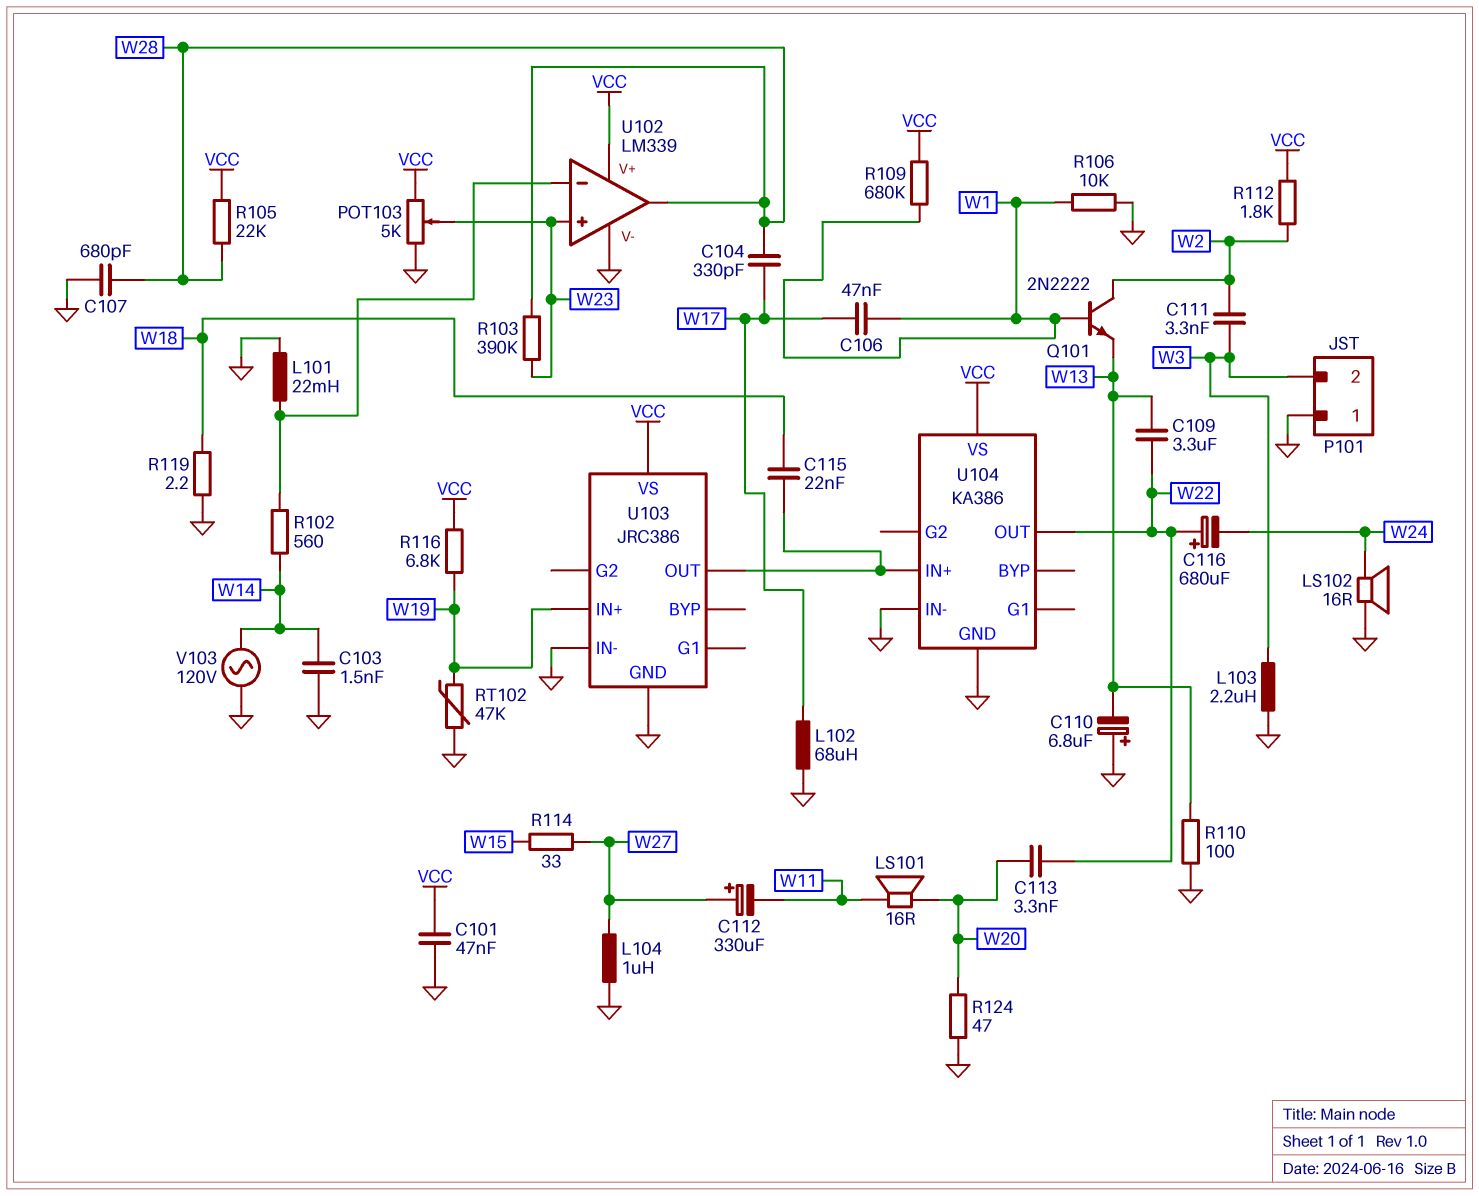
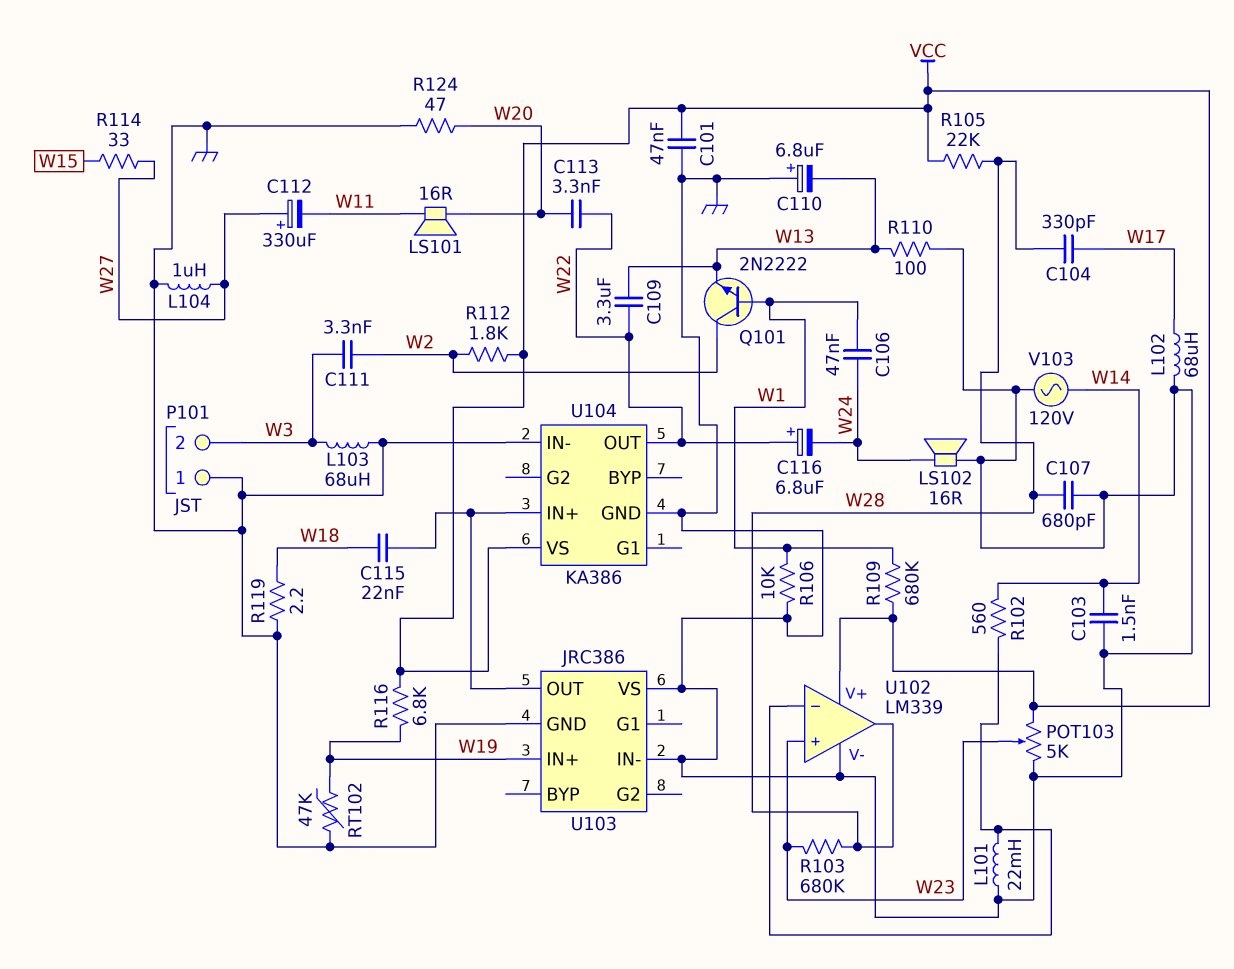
C106: 47nF (W1, W17) -> 47nF (W1, W24)
C116: 680uF (plus W22, minus W24) -> 6.8uF (plus W22, minus W24)
L103: 2.2uH (GND, W3) -> 68uH (GND, W3)
R103: 390k (W23, W28) -> 680k (W23, W28)
U103 pin VS: VCC -> GND

